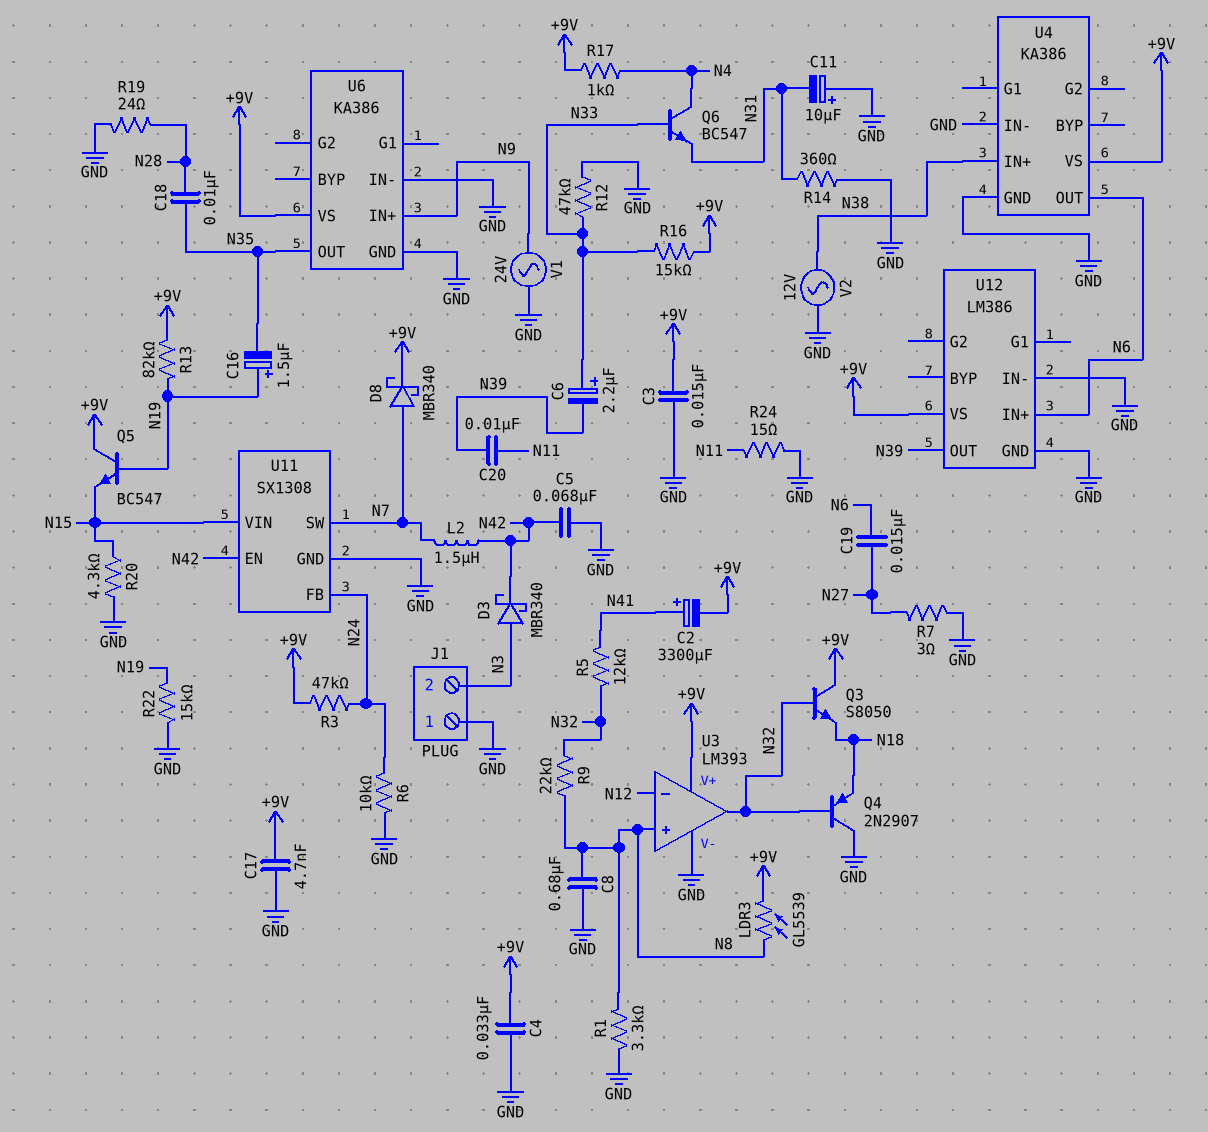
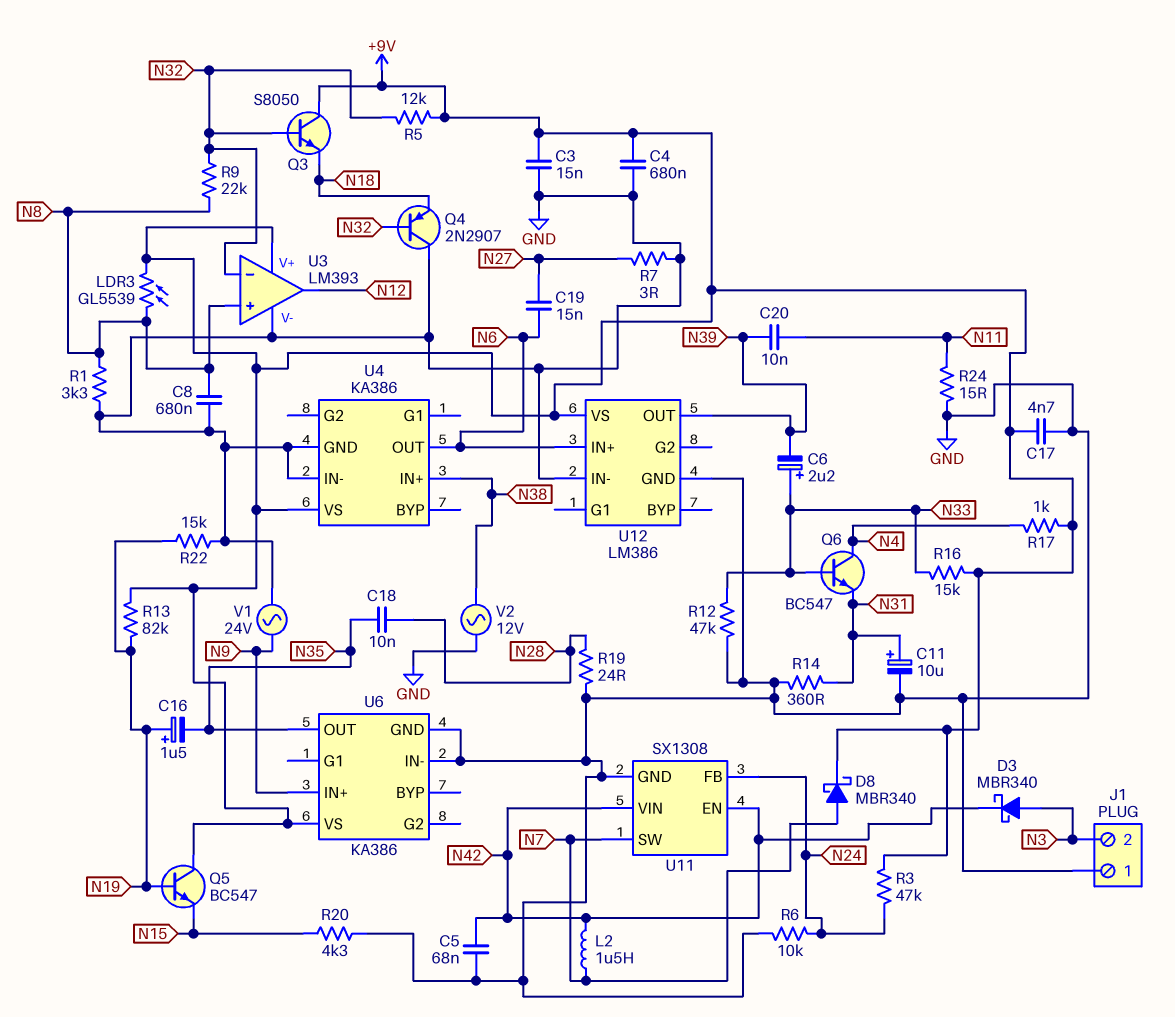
C2: 3300uF (plus N41, minus +9V) -> none
C4: 33nF (+9V, GND) -> 680nF (+9V, GND)
C11: 10uF (plus GND, minus N31) -> 10uF (plus N31, minus GND)
R5: 12k (N32, N41) -> 12k (+9V, N32)
U3 pin in-: N12 -> N32
U3 pin out: N32 -> N12
U11 pin VIN: N15 -> N42

